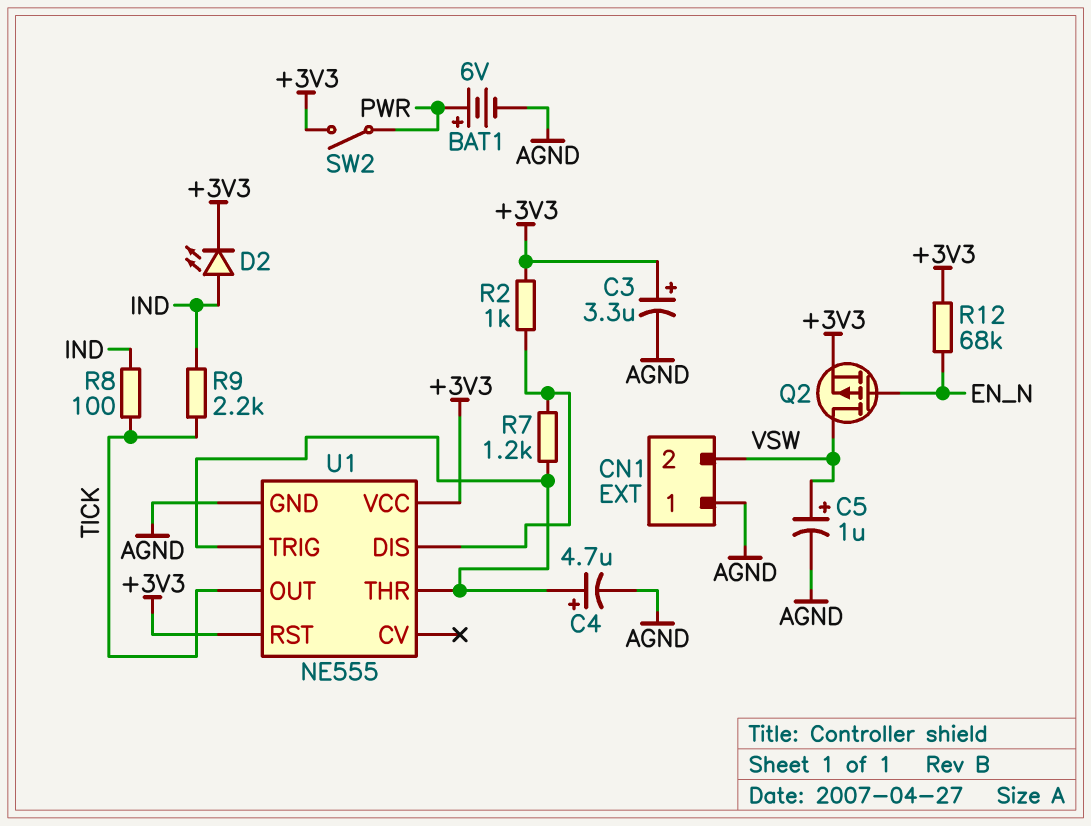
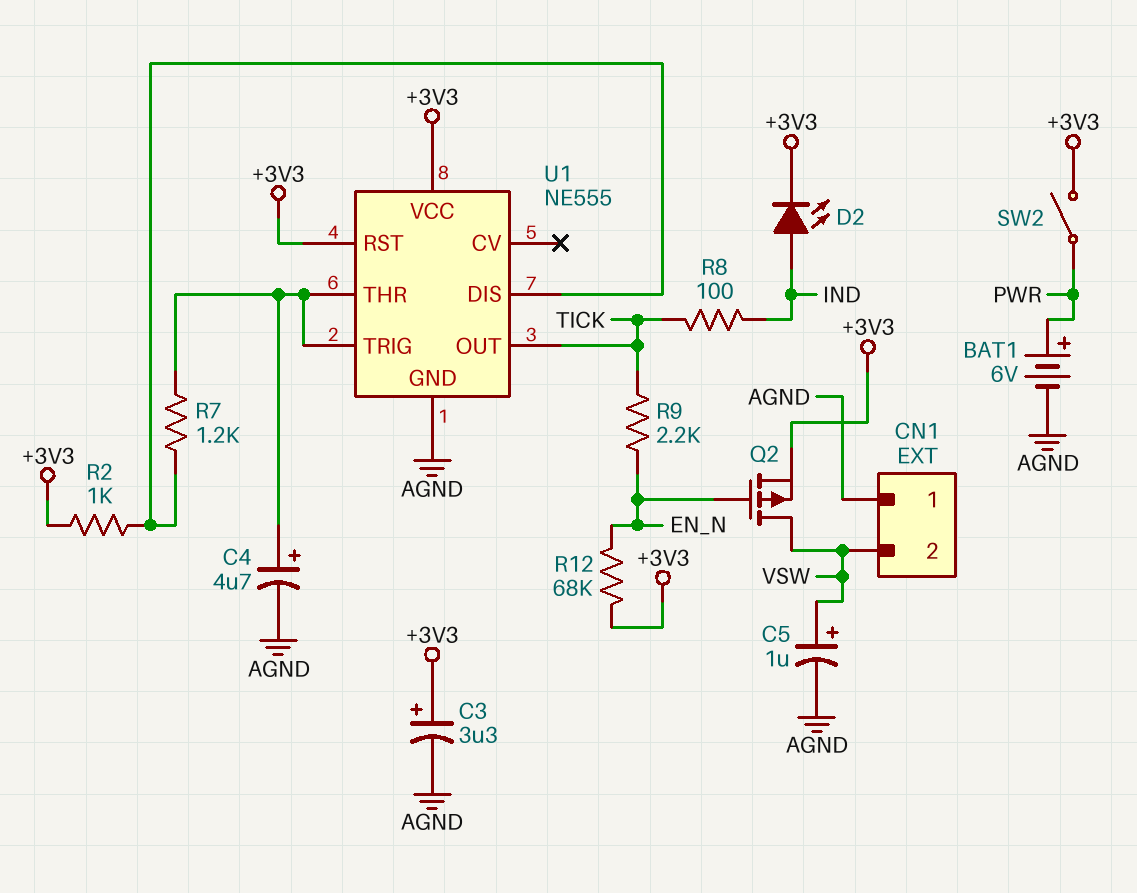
R9: 2.2k (IND, TICK) -> 2.2k (EN_N, TICK)

